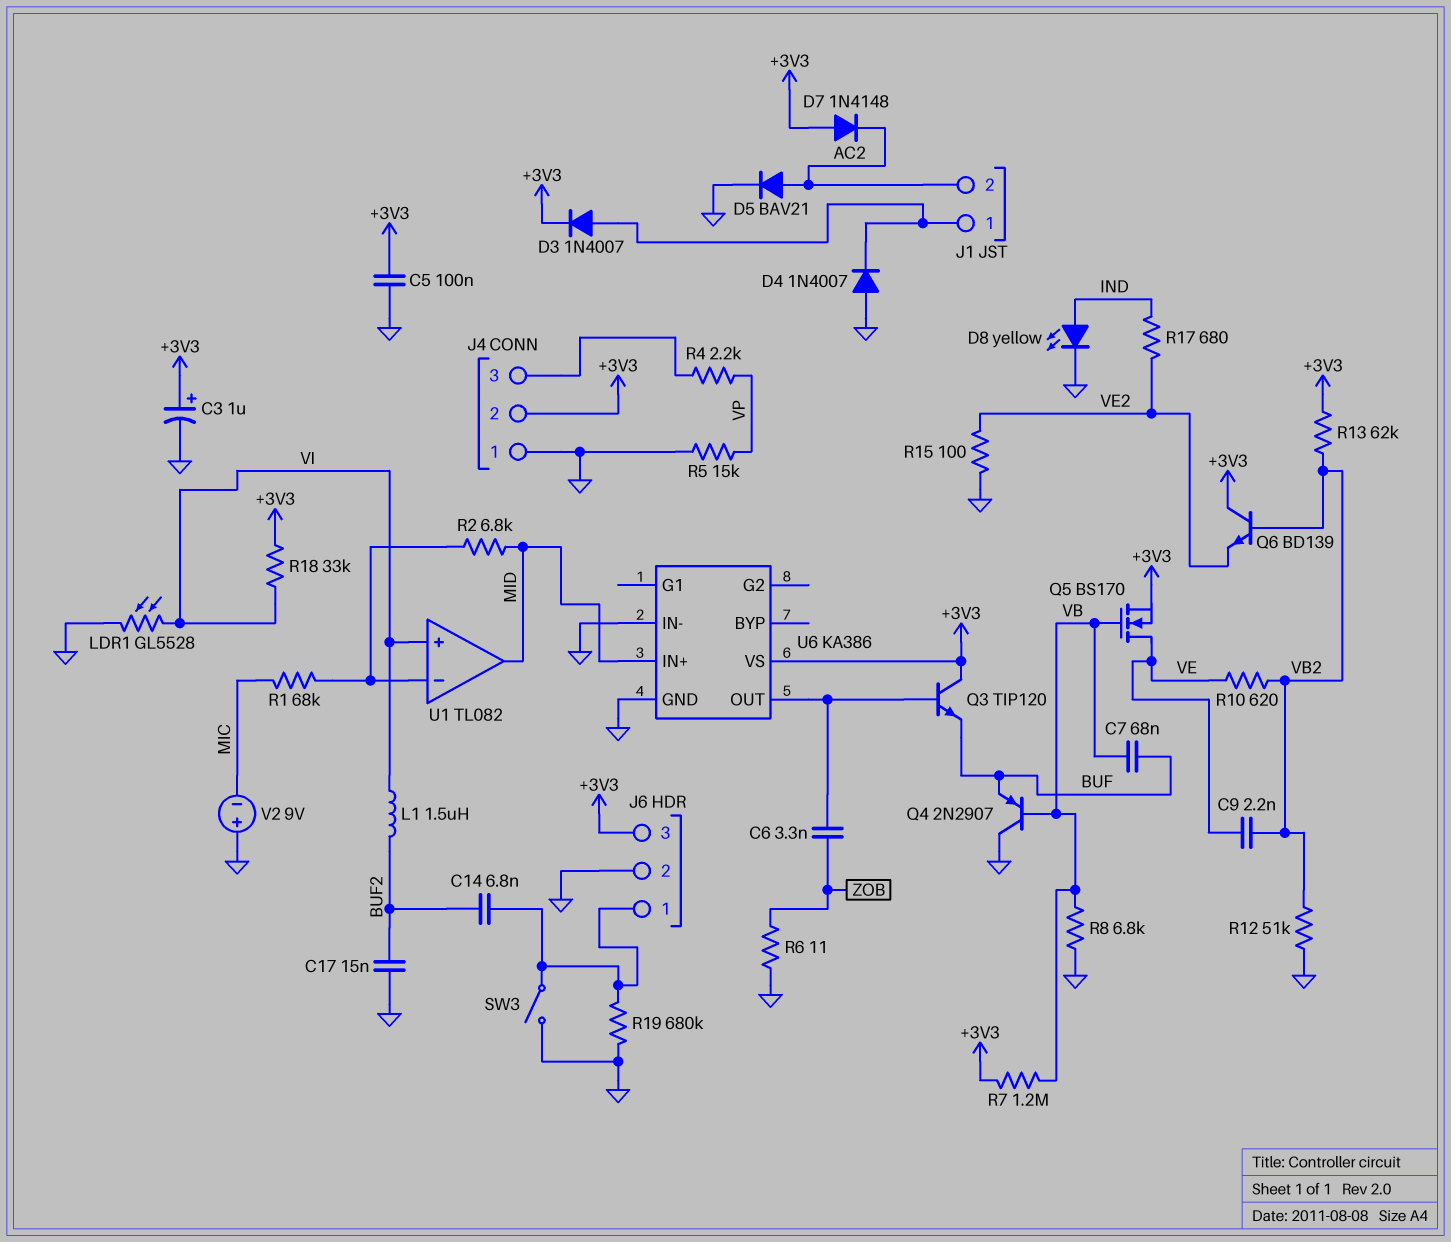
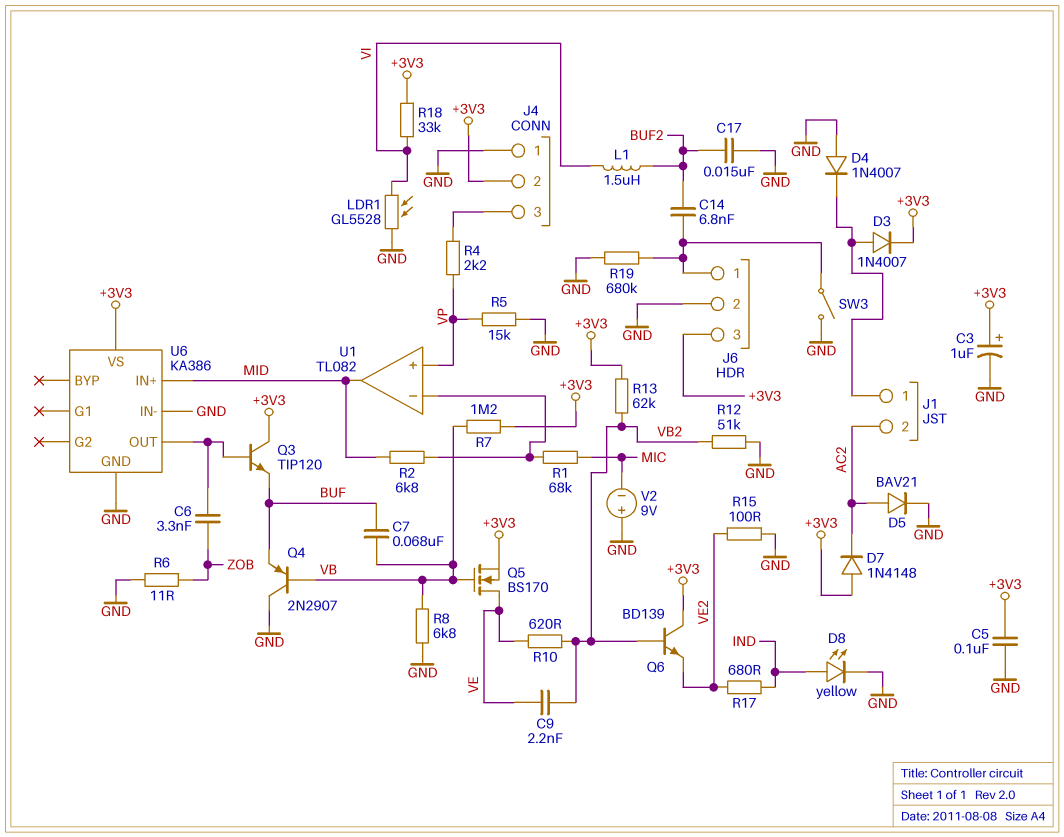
U1 pin in+: VI -> VP

